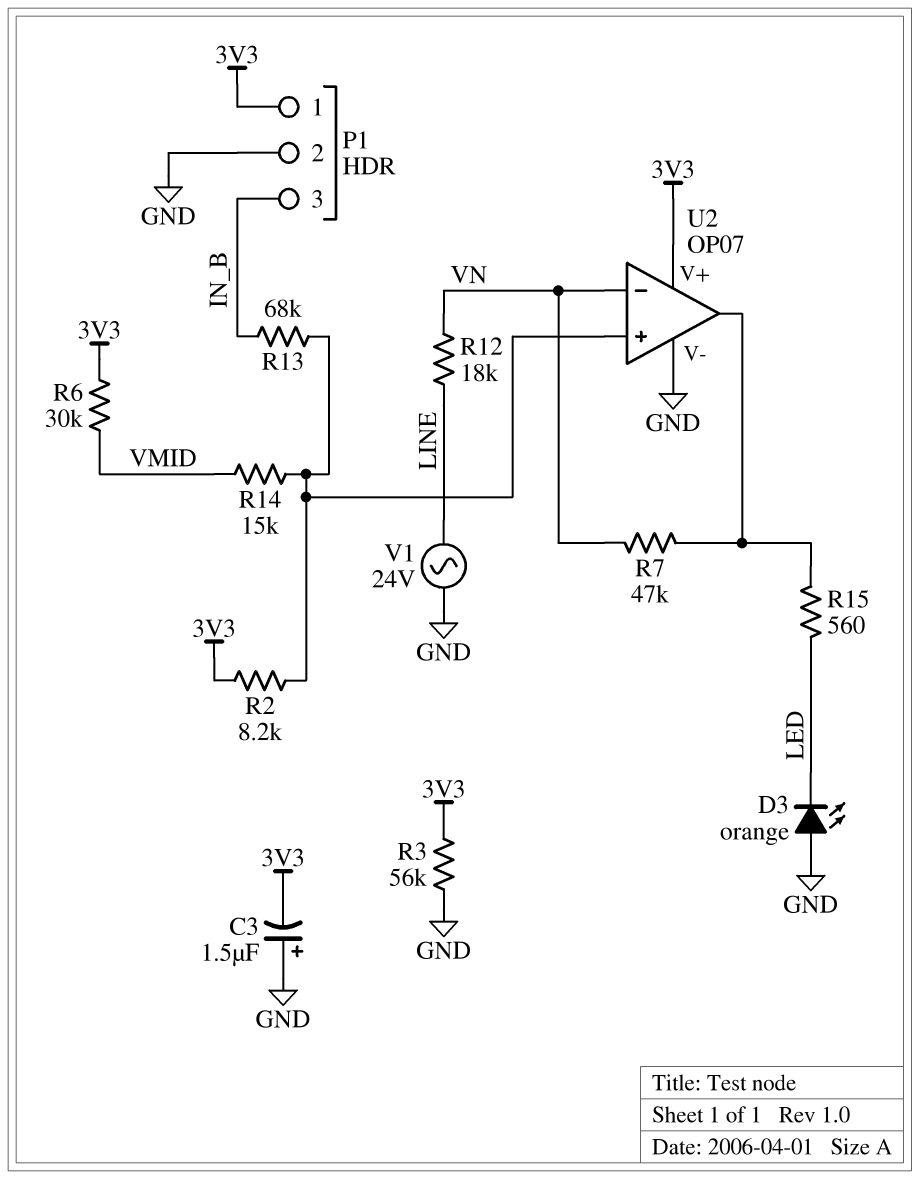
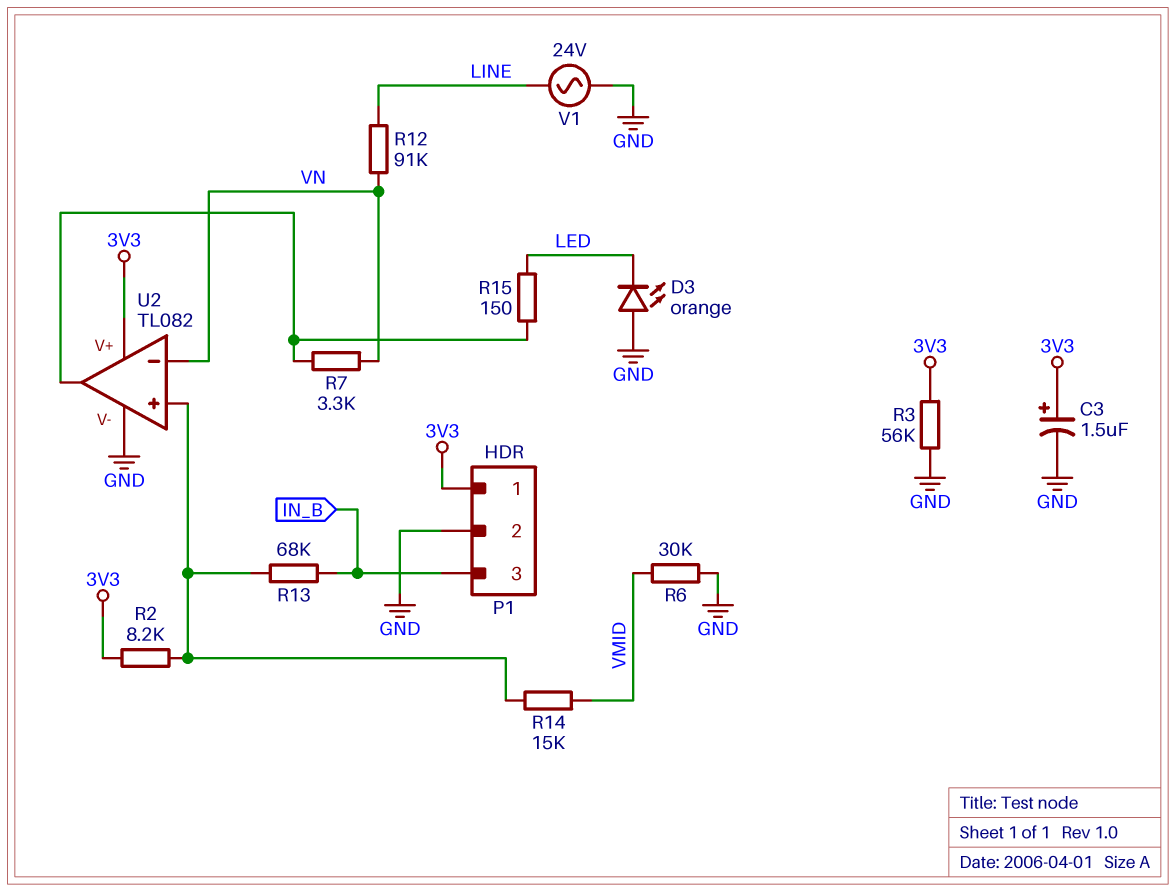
C3: 1.5uF (plus GND, minus 3V3) -> 1.5uF (plus 3V3, minus GND)
R6: 30k (3V3, VMID) -> 30k (GND, VMID)
R7: 47k (U2/out, VN) -> 3.3k (U2/out, VN)
R12: 18k (LINE, VN) -> 91k (LINE, VN)
R15: 560 (LED, U2/out) -> 150 (LED, U2/out)
U2: OP07 -> TL082

